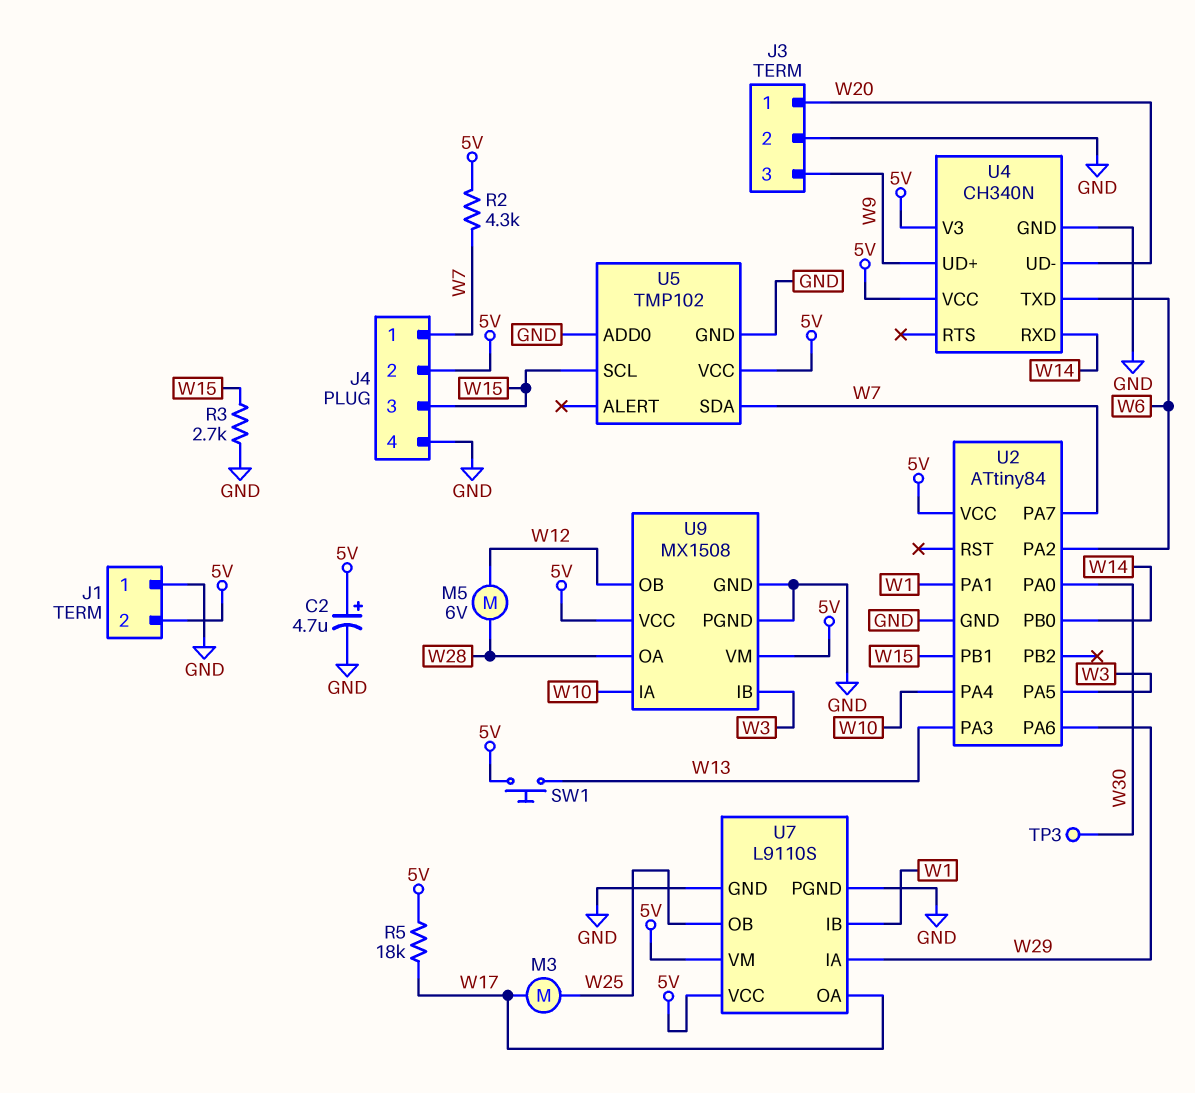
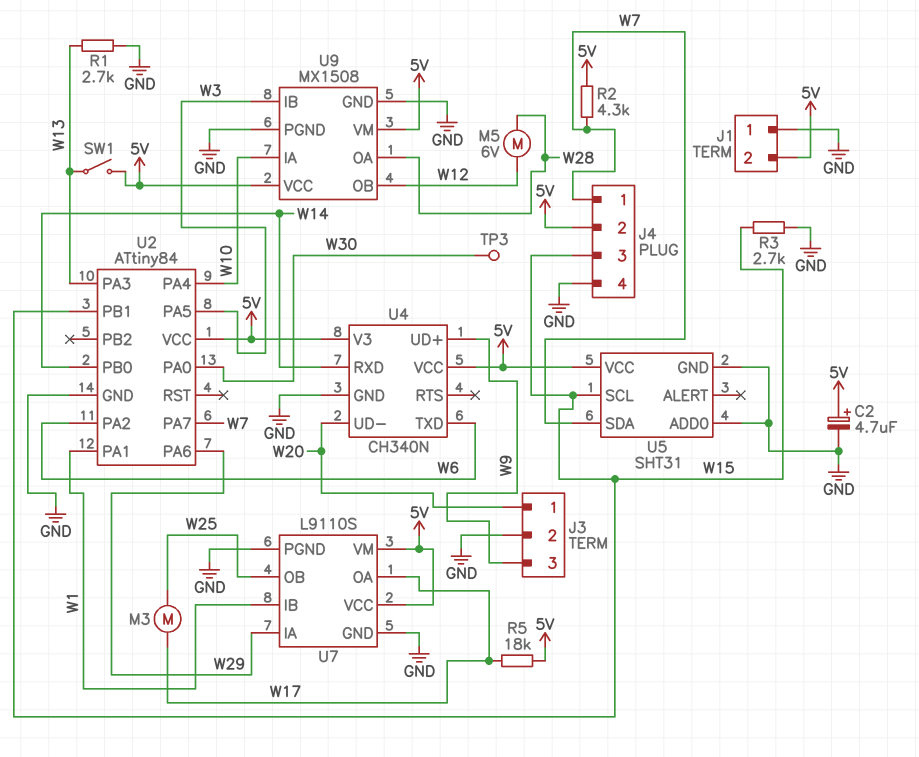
R1: none -> 2.7k (GND, W13)
SW1: button (5V, W13) -> switch (5V, W13)
U5: TMP102 -> SHT31

